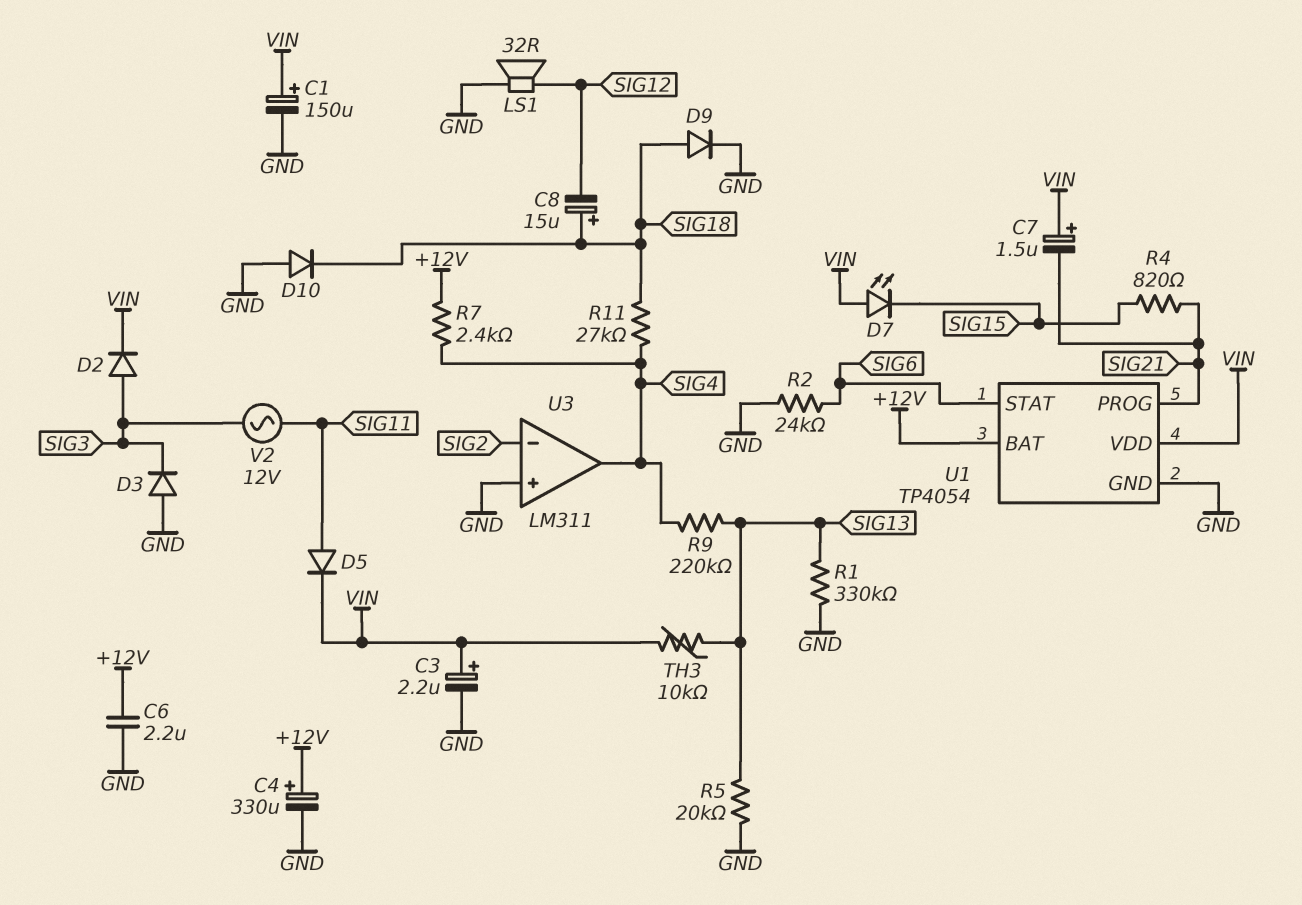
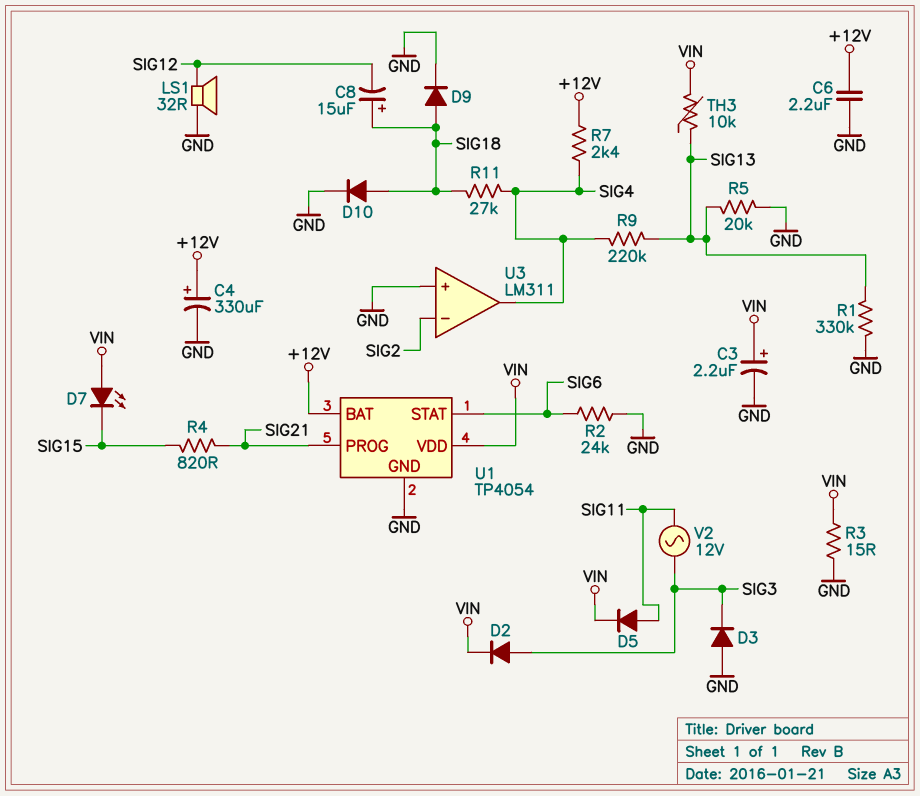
C1: 150uF (plus VIN, minus GND) -> none
C7: 1.5uF (plus VIN, minus SIG21) -> none
D10: diode (A GND, K SIG18) -> diode (A SIG18, K GND)
R3: none -> 15 (GND, VIN)

